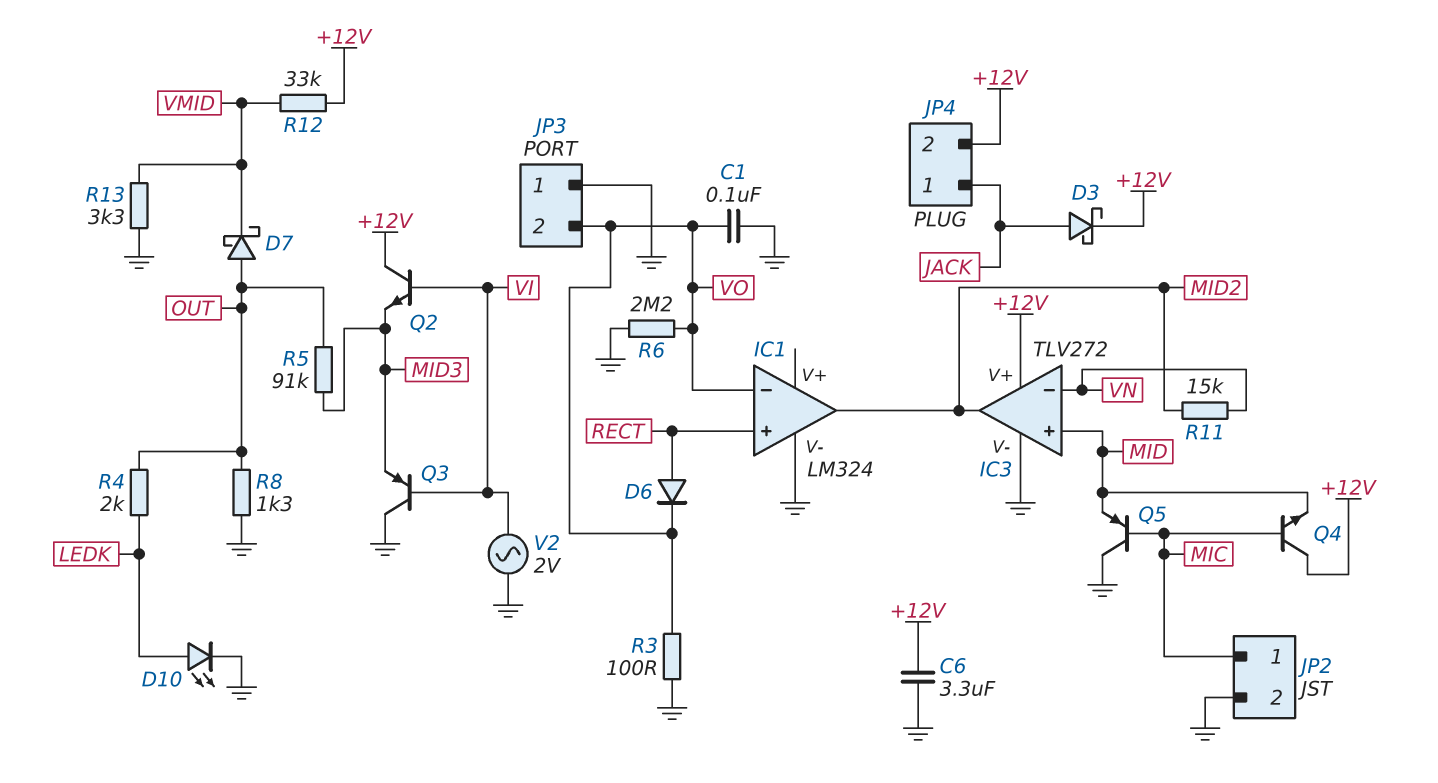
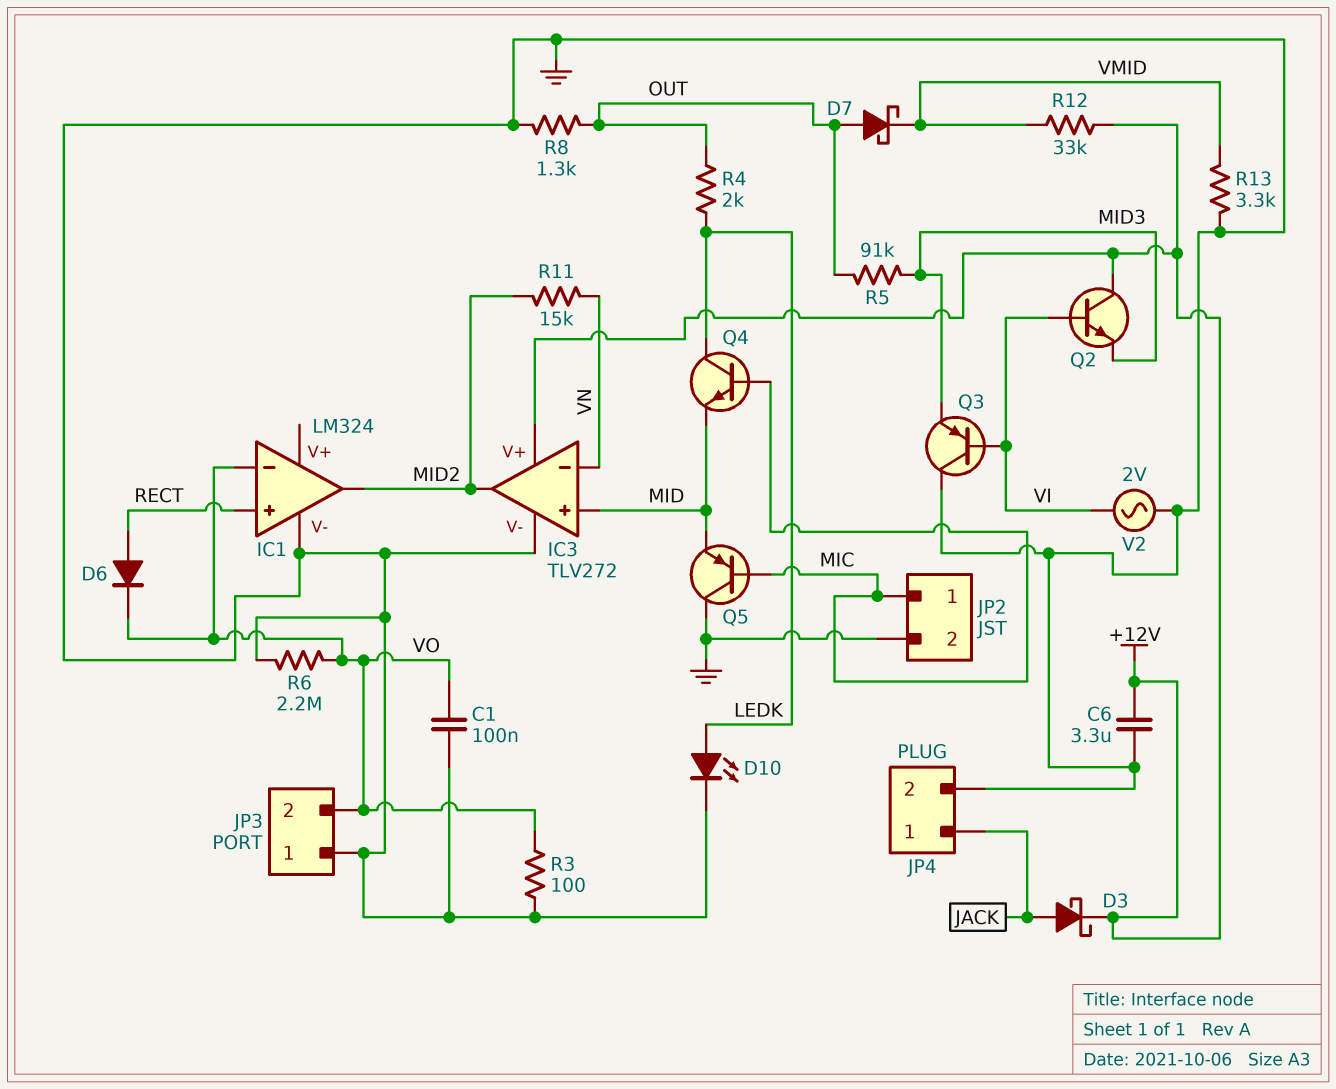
JP4 pin 2: +12V -> GND
Q4: NPN (B MIC, C +12V, E MID) -> NPN (B MIC, C LEDK, E MID)

